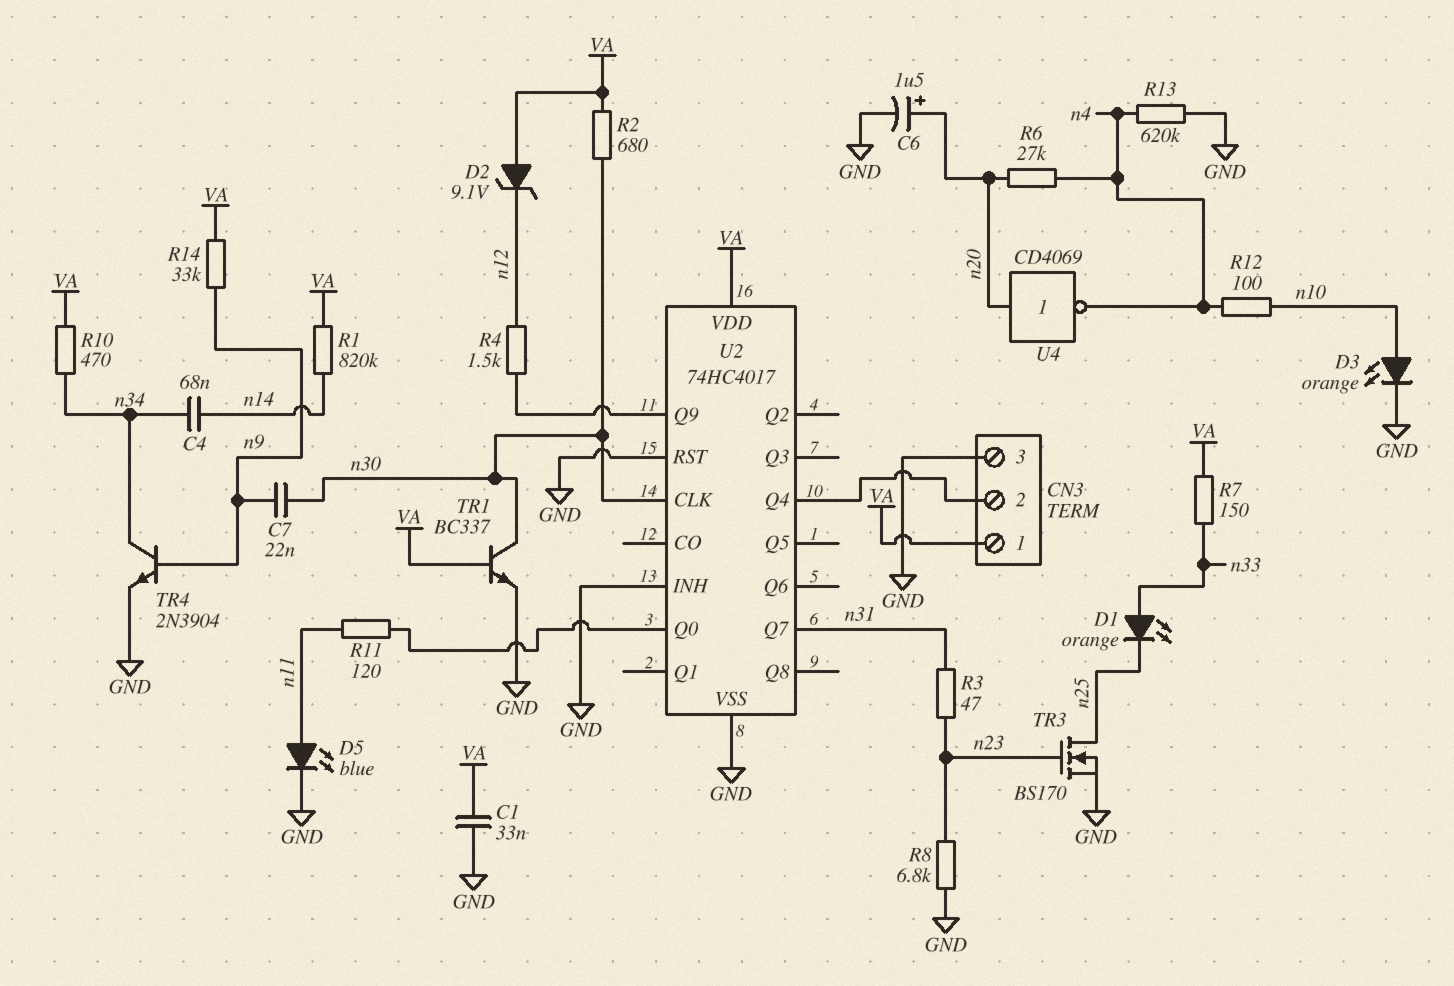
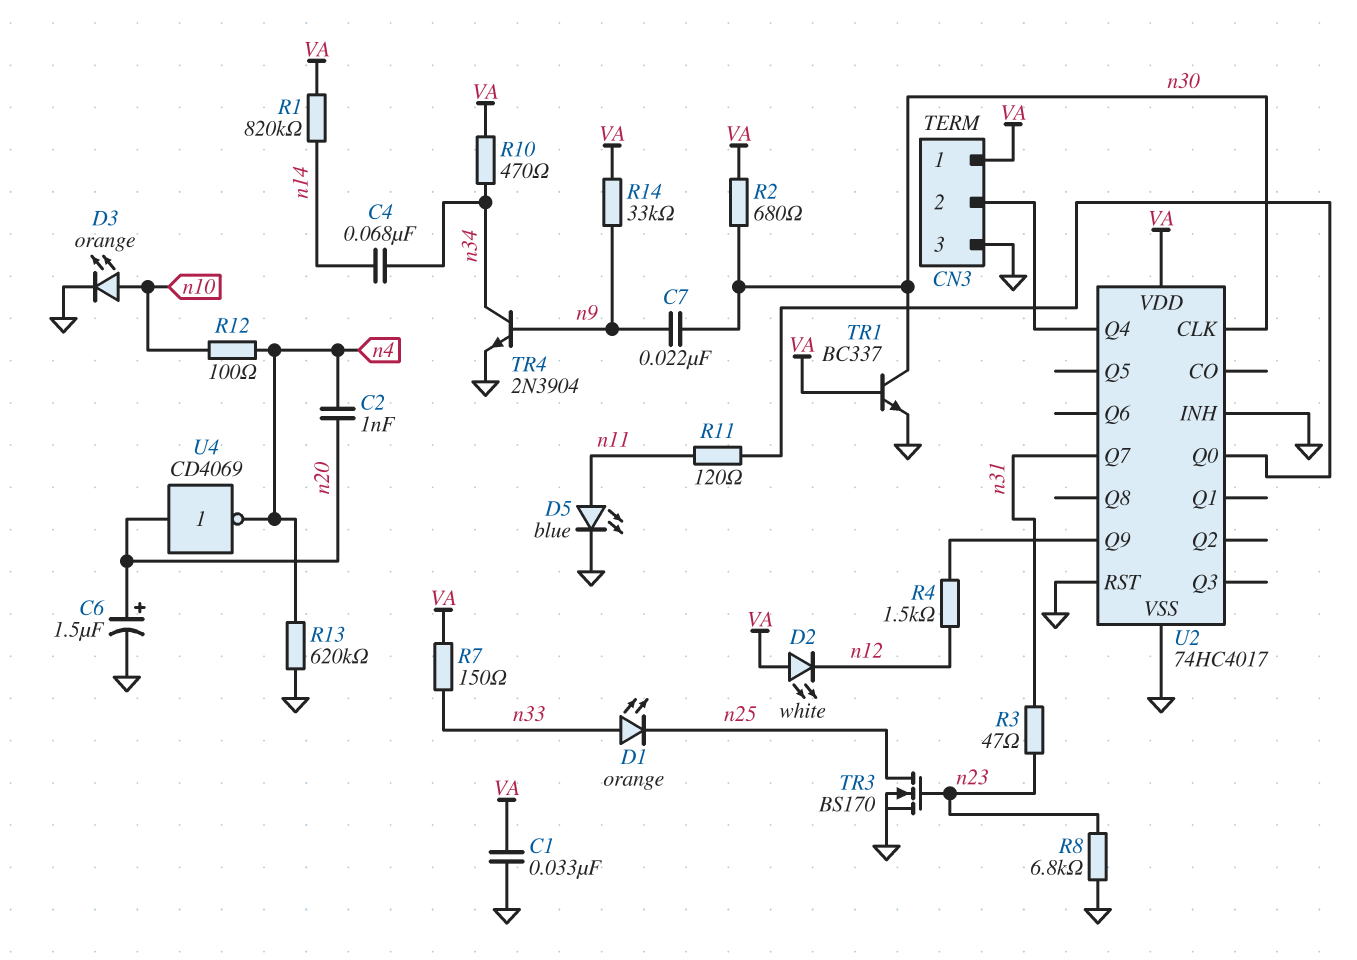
C2: none -> 1nF (n4, n20)
D2: zener 9.1V (A VA, K n12) -> LED white (A VA, K n12)
R6: 27k (n4, n20) -> none

